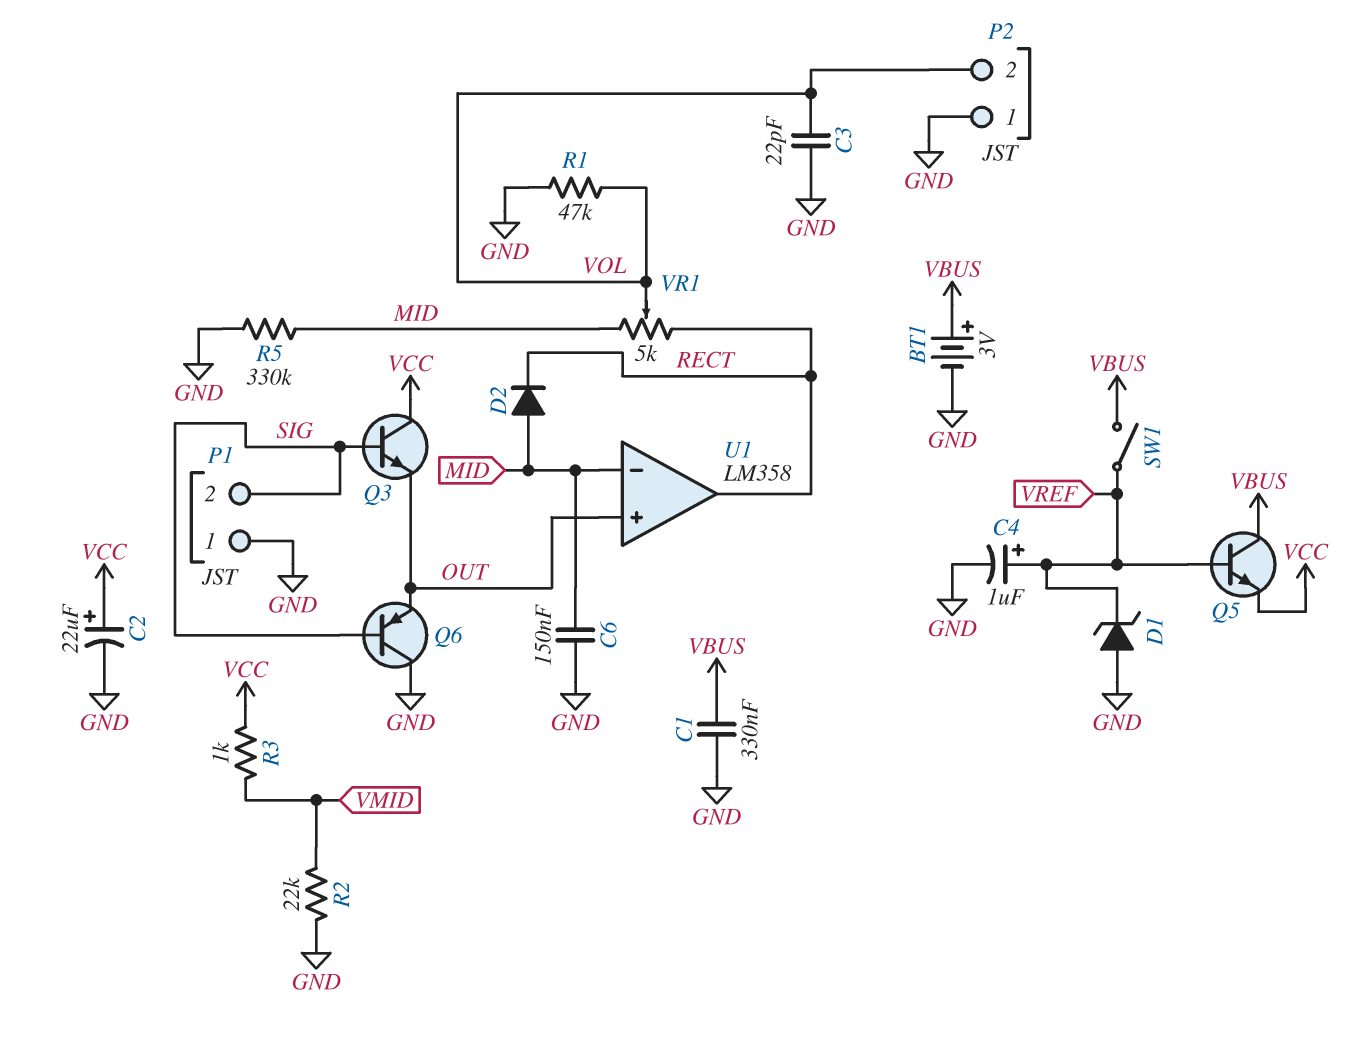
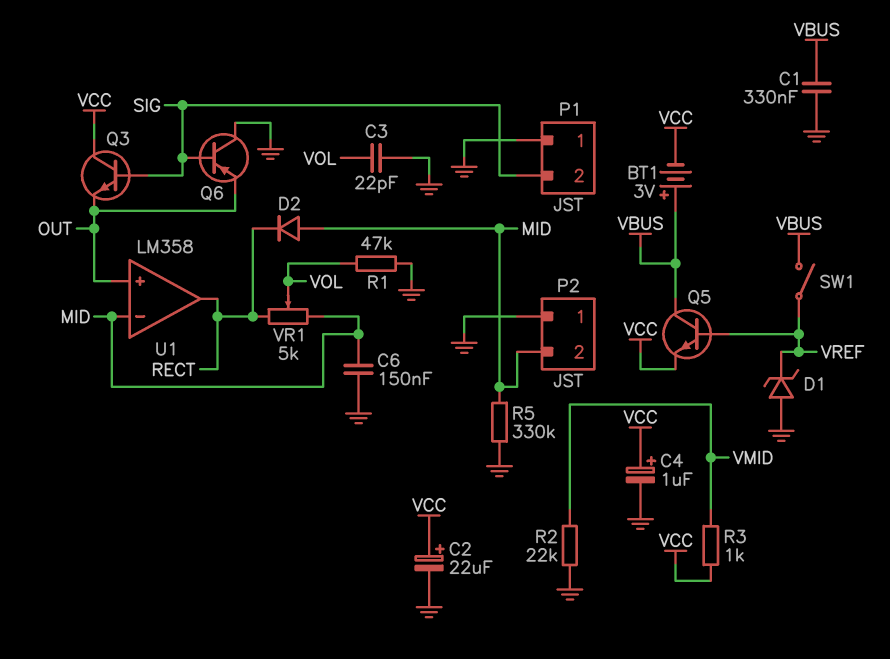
BT1: 3V (plus VBUS, minus GND) -> 3V (plus VBUS, minus VCC)
C4: 1uF (plus VREF, minus GND) -> 1uF (plus VCC, minus GND)
P2 pin 2: VOL -> MID

